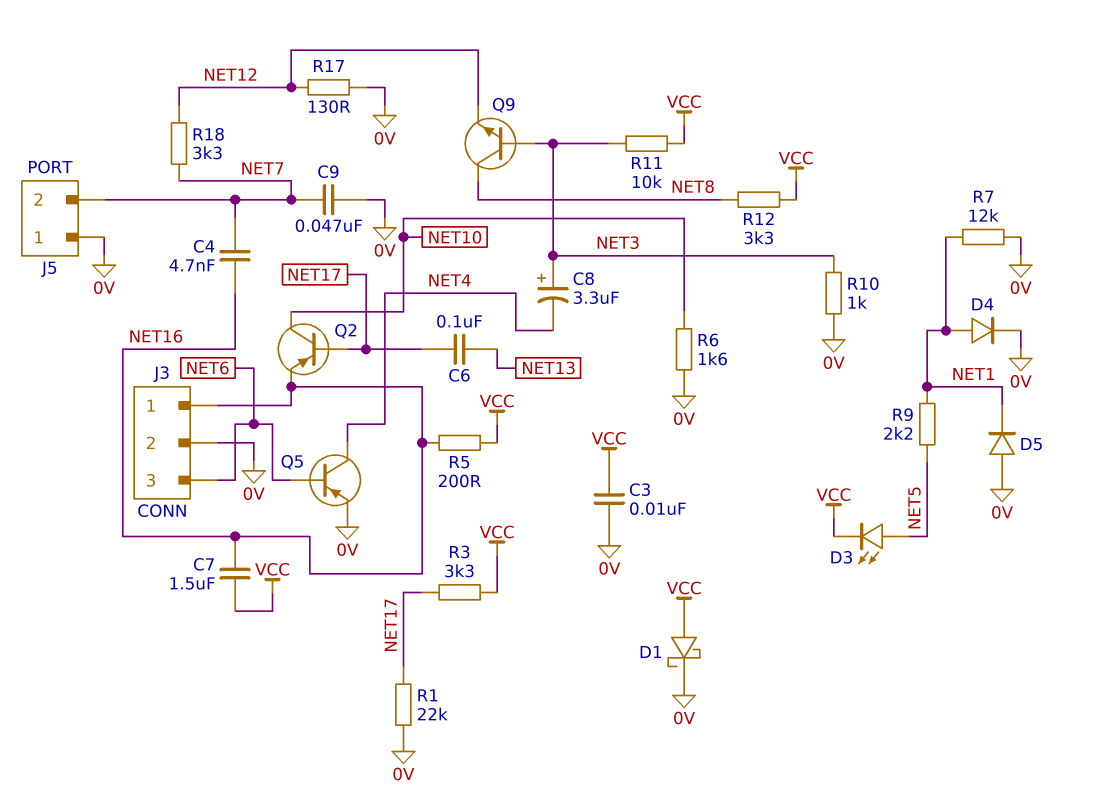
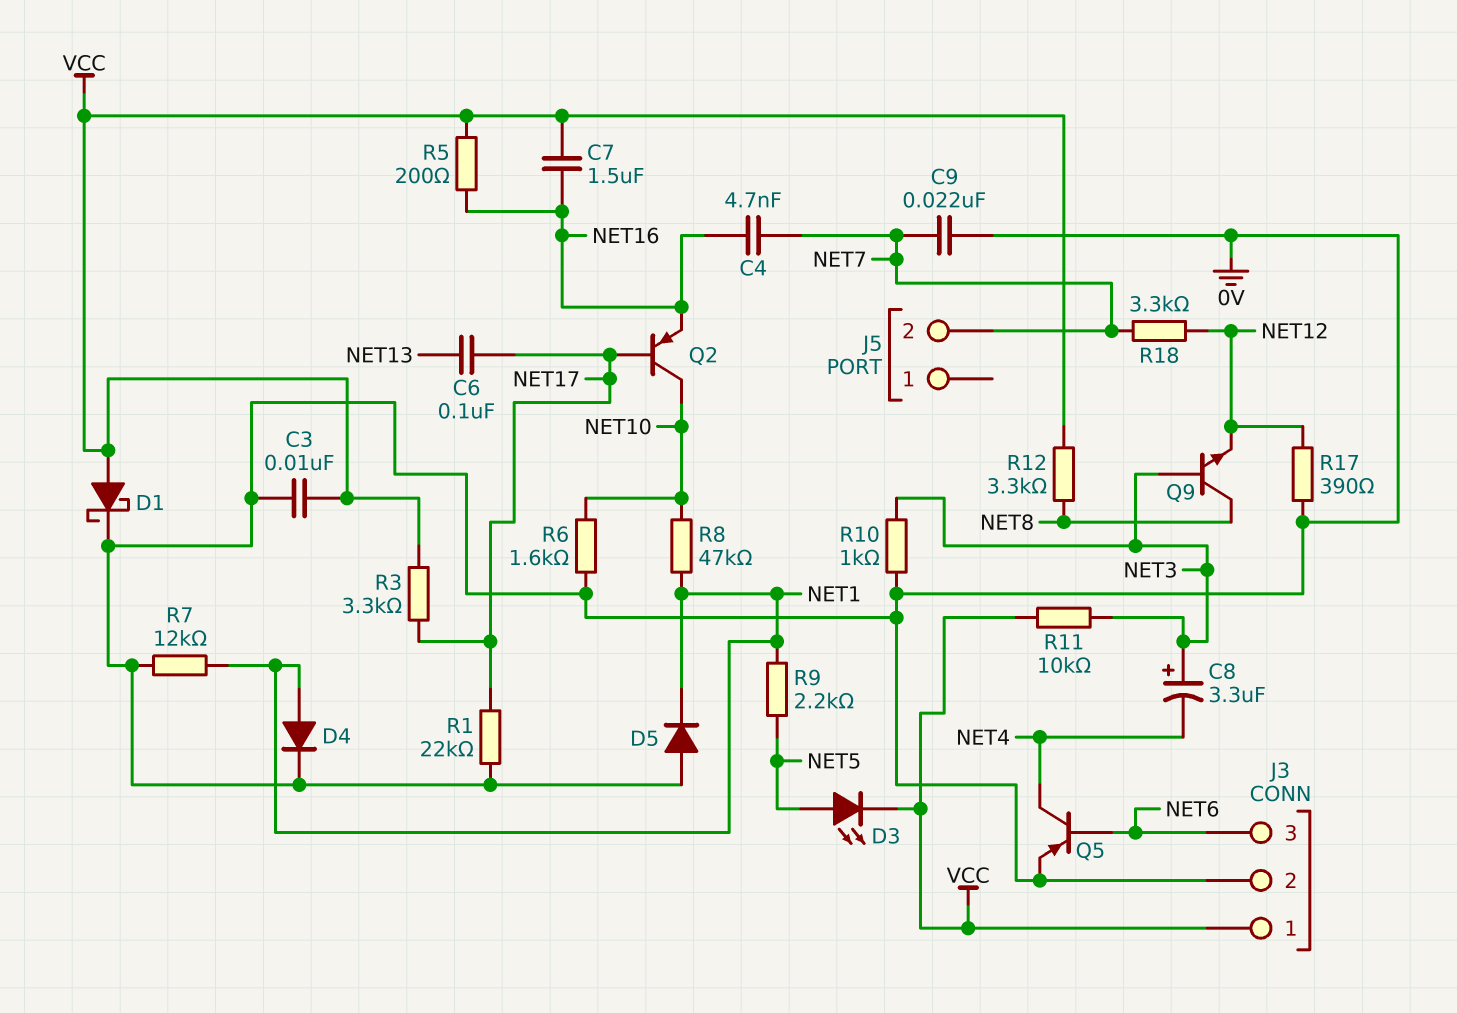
C9: 47nF (0V, NET7) -> 22nF (0V, NET7)
J3 pin 1: NET16 -> VCC
J5 pin 1: 0V -> none
R8: none -> 47k (NET1, NET10)
R17: 130 (0V, NET12) -> 390 (0V, NET12)

